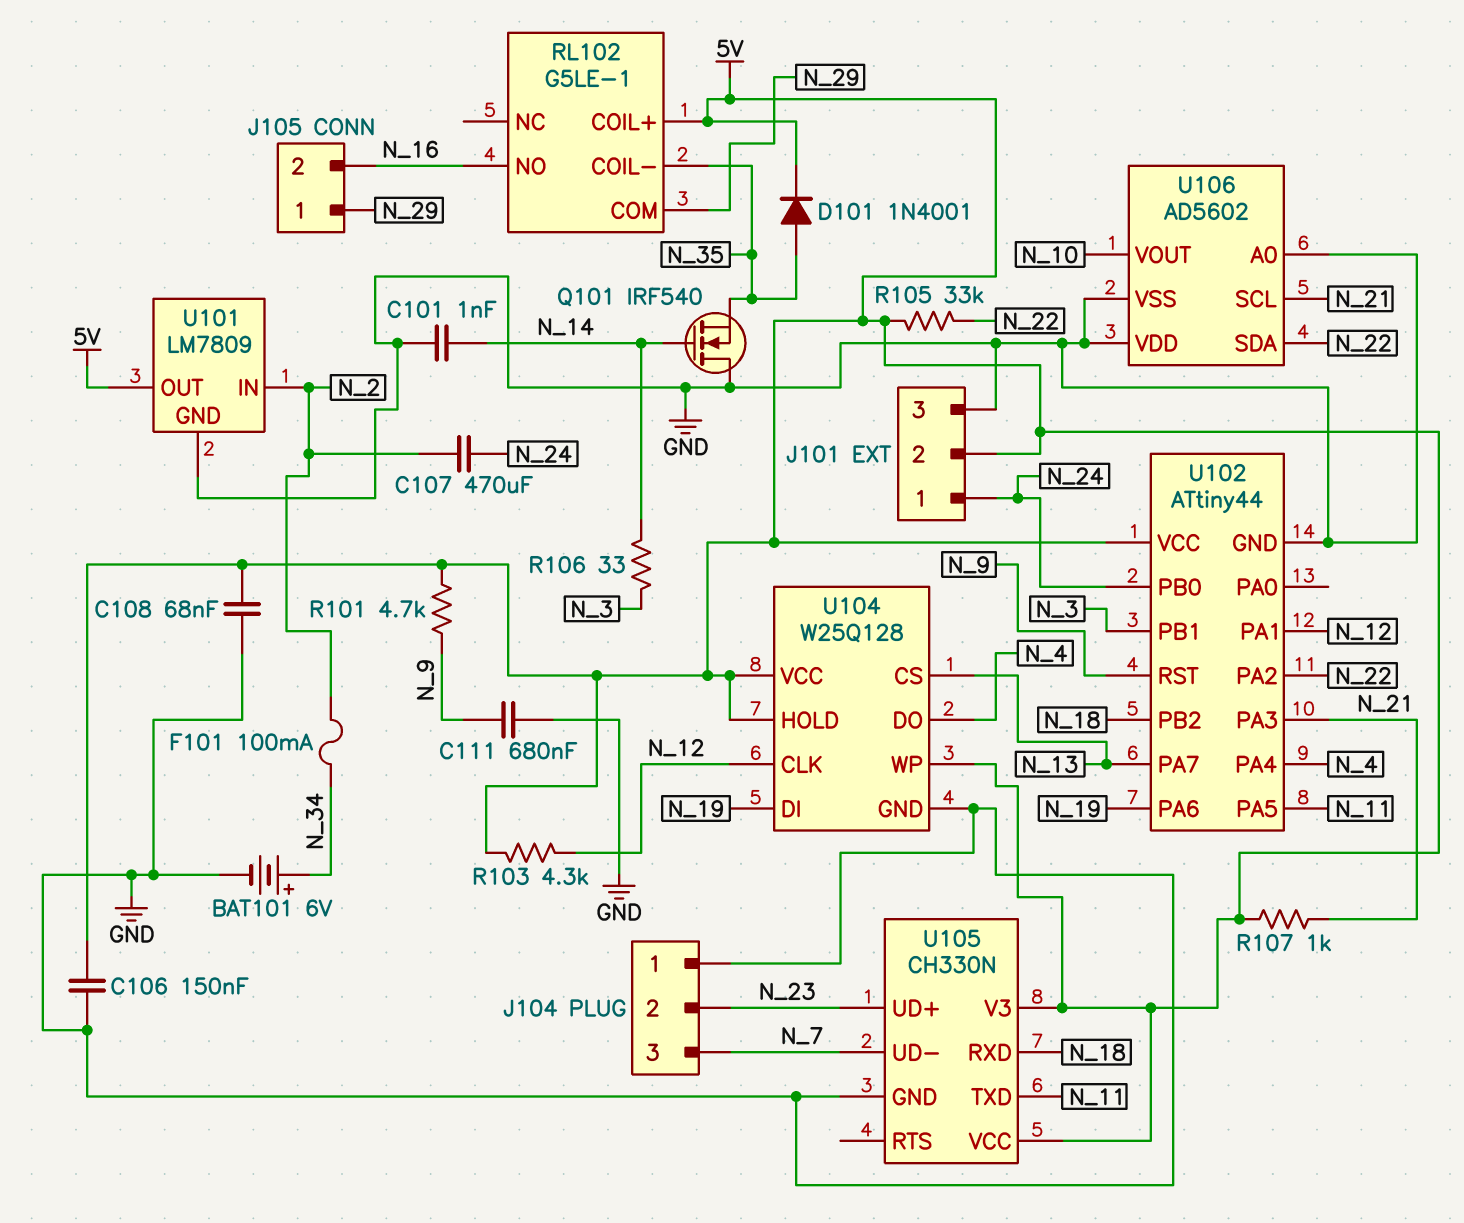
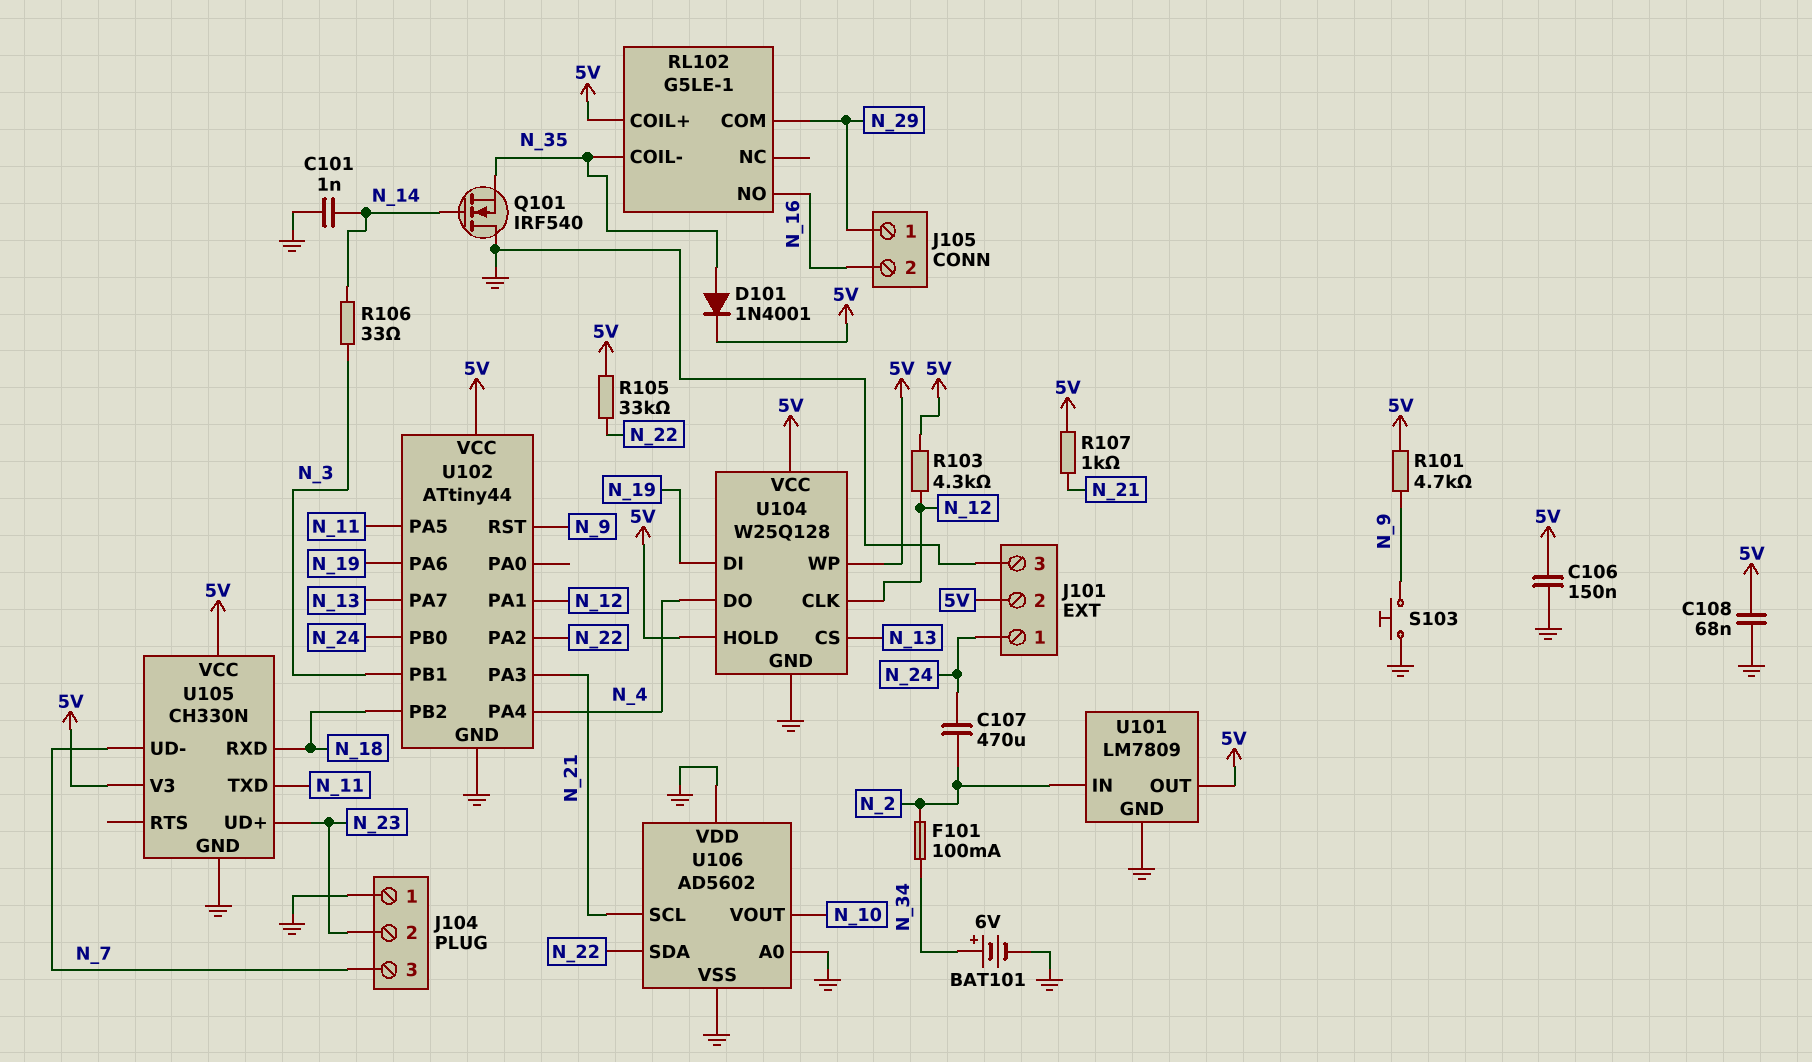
C111: 680nF (GND, N_9) -> none
S103: none -> button (GND, N_9)

